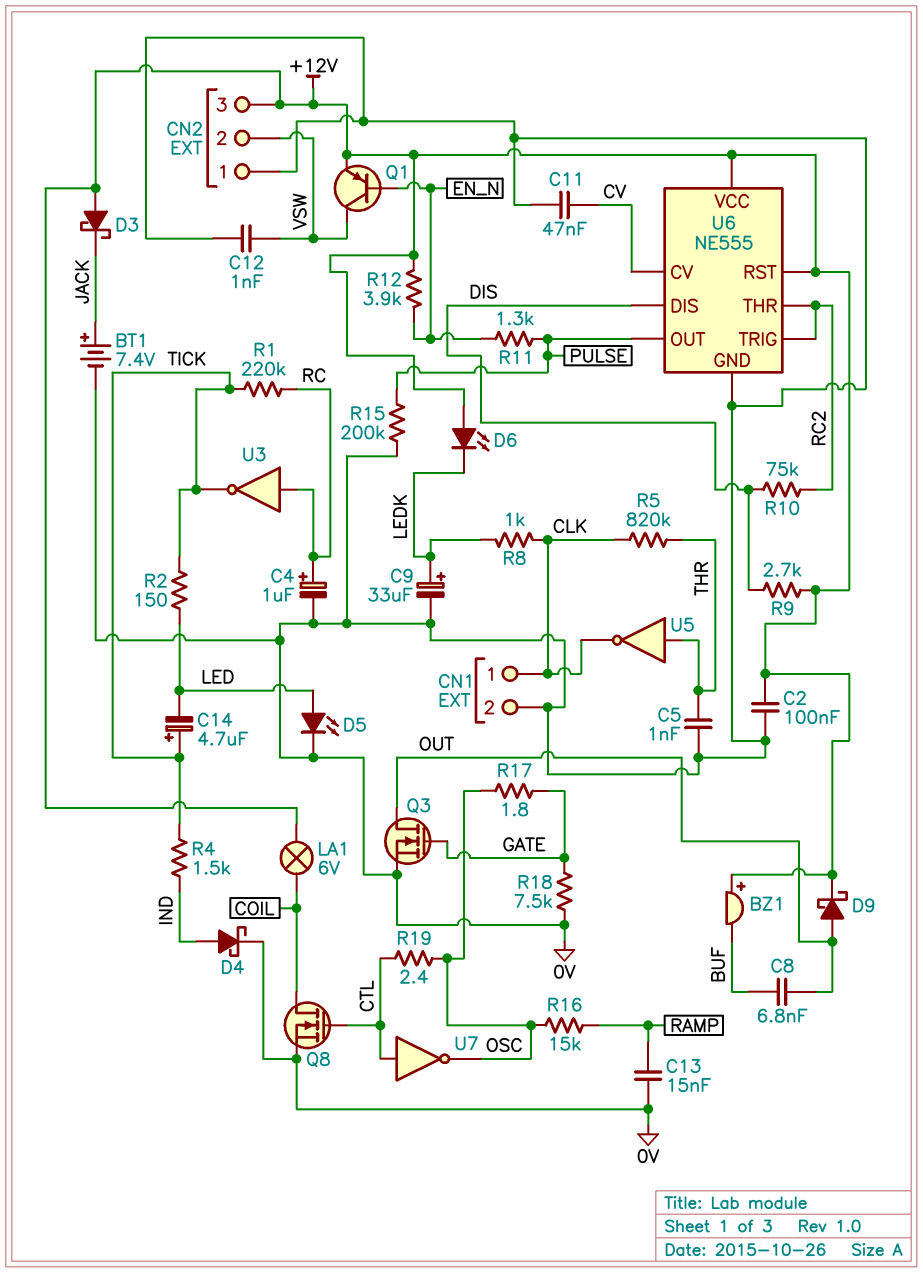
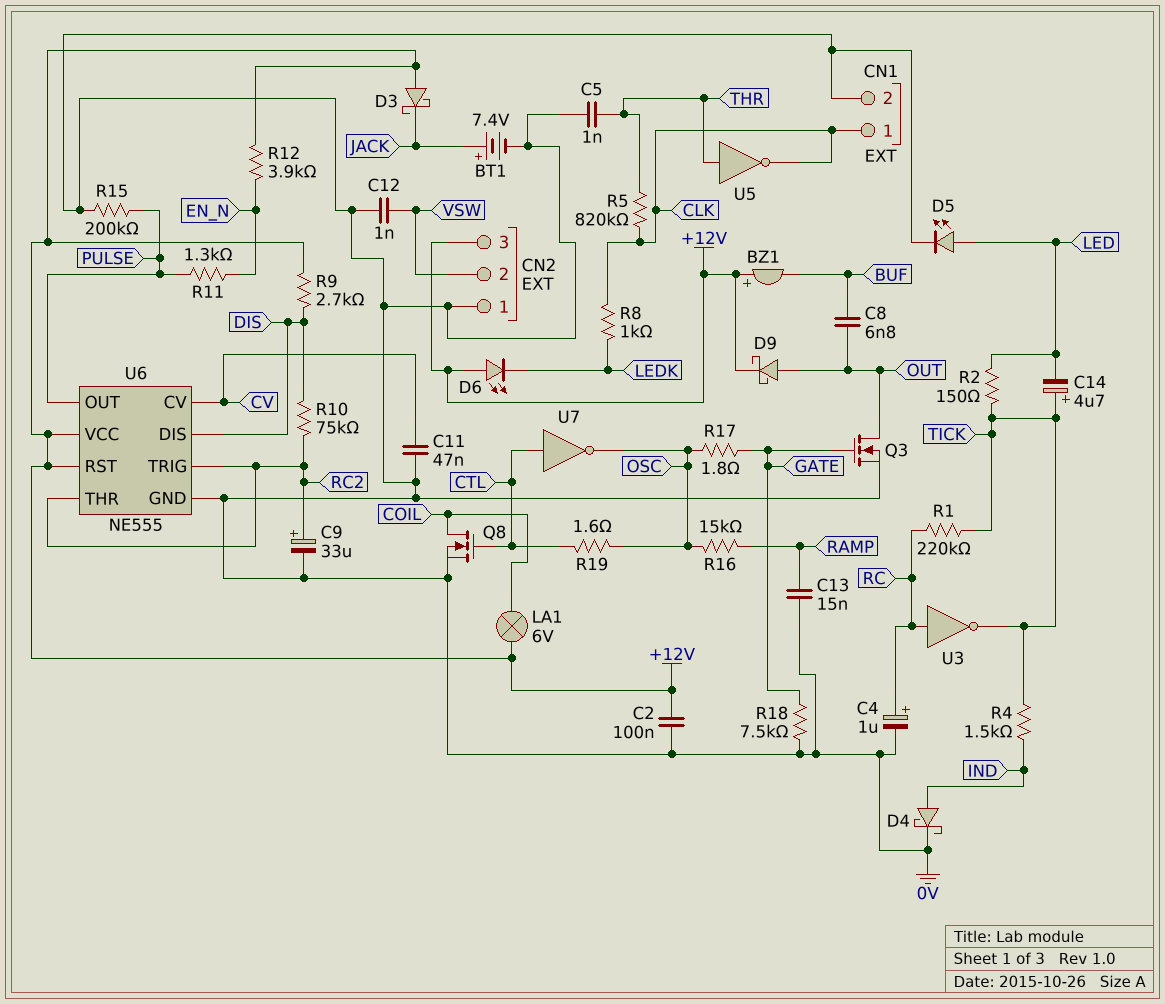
C9: 33uF (plus LEDK, minus 0V) -> 33uF (plus RC2, minus 0V)
Q1: PNP (B EN_N, C VSW, E +12V) -> none
R19: 2.4 (CTL, OSC) -> 1.6 (CTL, OSC)

